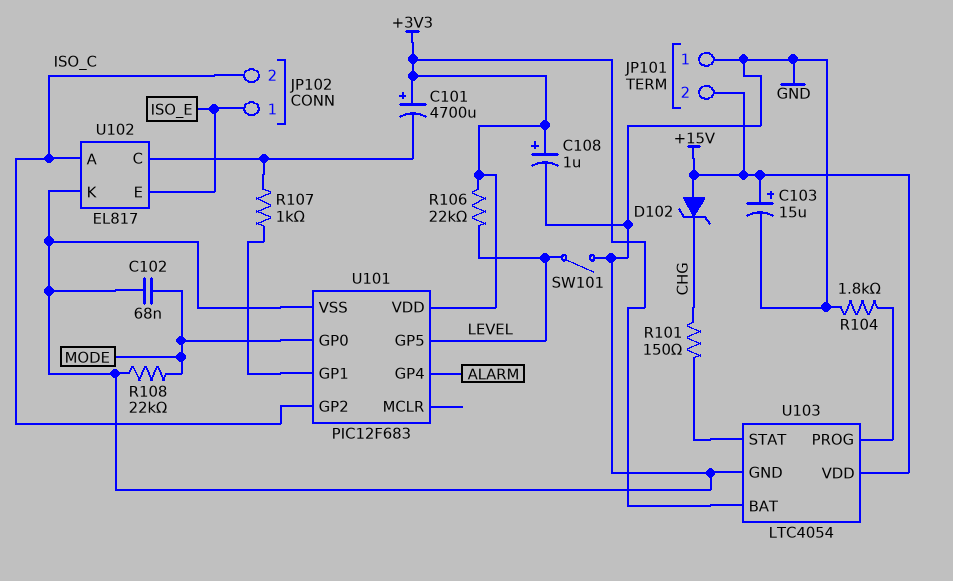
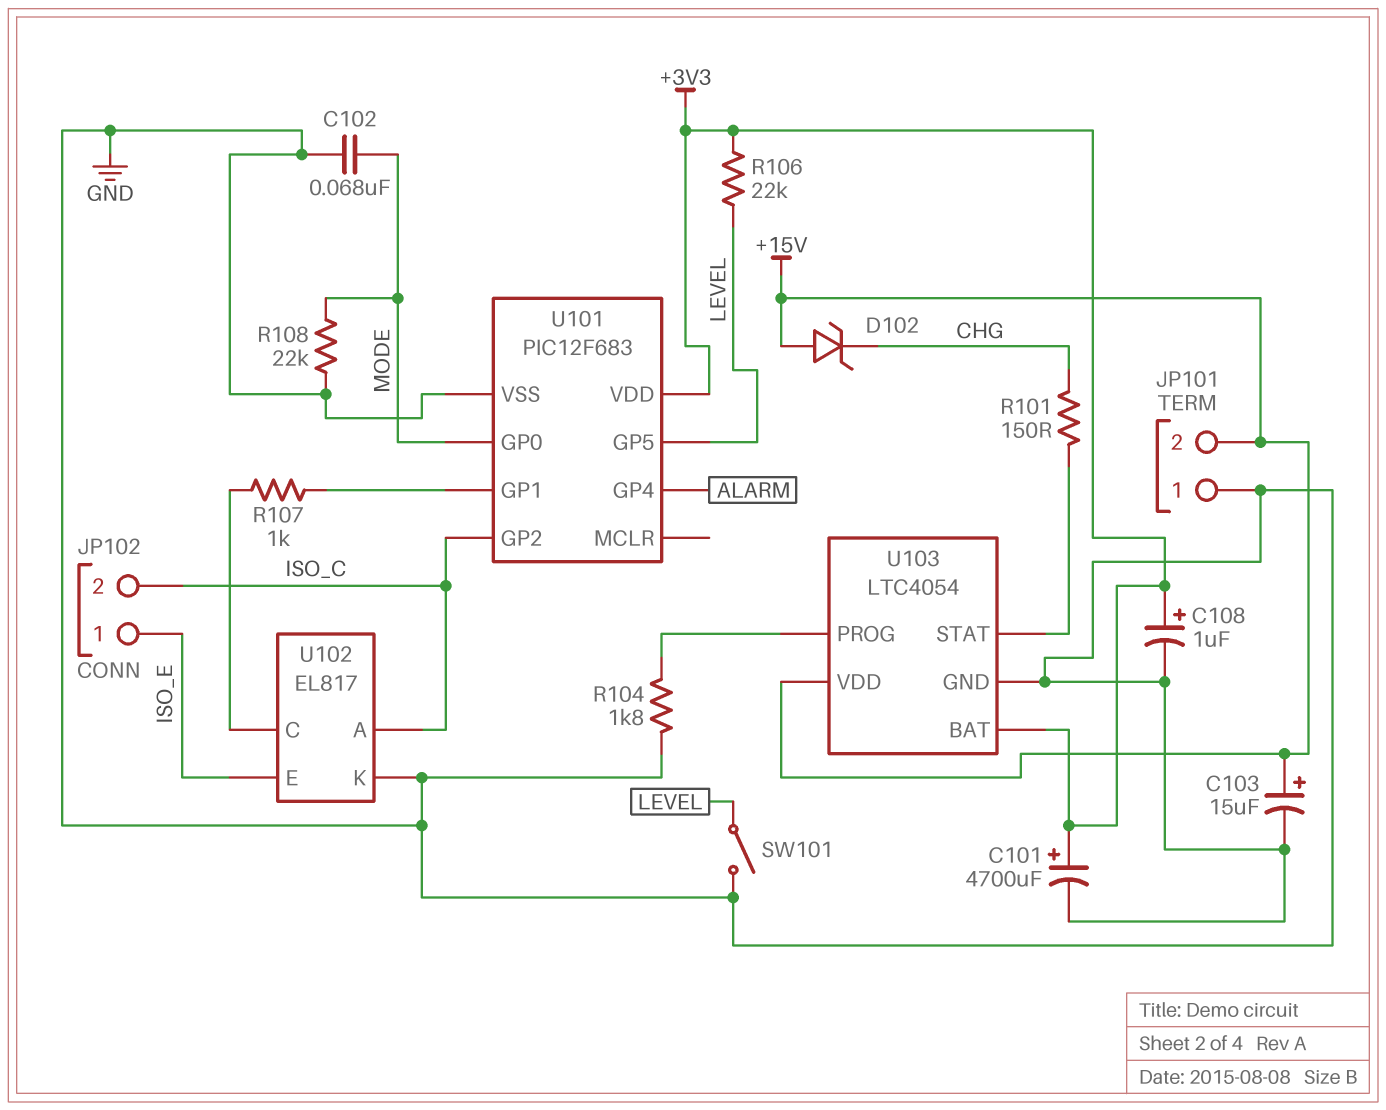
C101: 4700uF (plus +3V3, minus U102/C) -> 4700uF (plus +3V3, minus GND)

